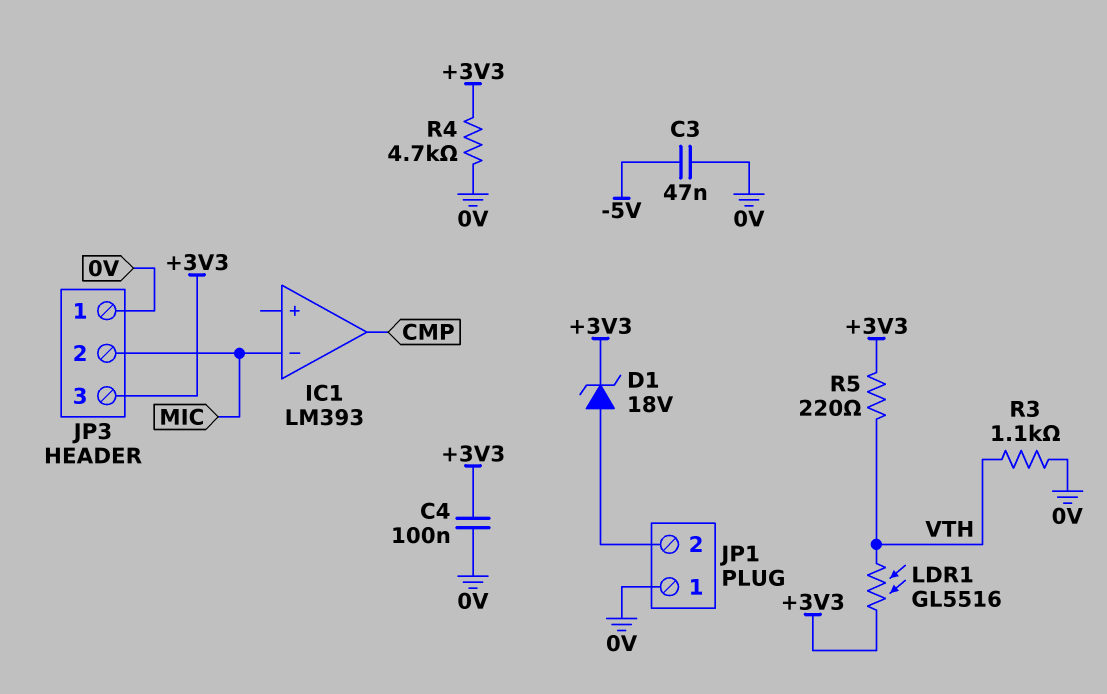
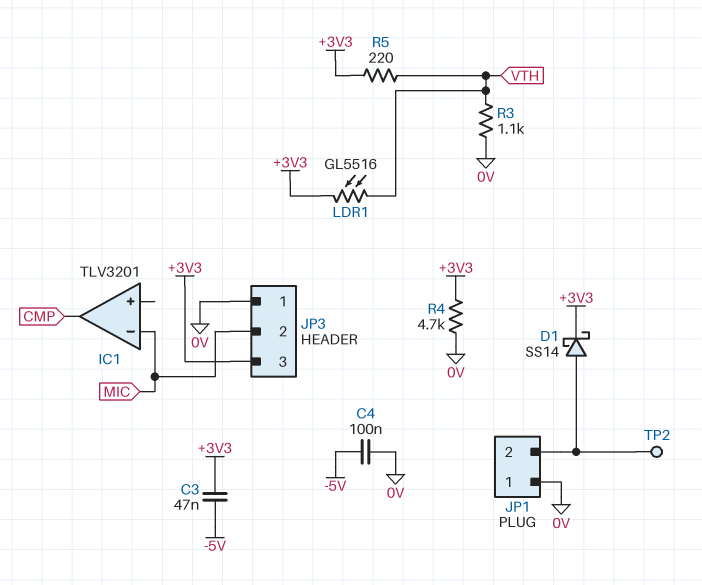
C3: 47nF (-5V, 0V) -> 47nF (+3V3, -5V)
C4: 100nF (+3V3, 0V) -> 100nF (-5V, 0V)
D1: zener 18V (A JP1/2, K +3V3) -> schottky SS14 (A JP1/2, K +3V3)
IC1: LM393 -> TLV3201
TP2: none -> test point (JP1/2)

